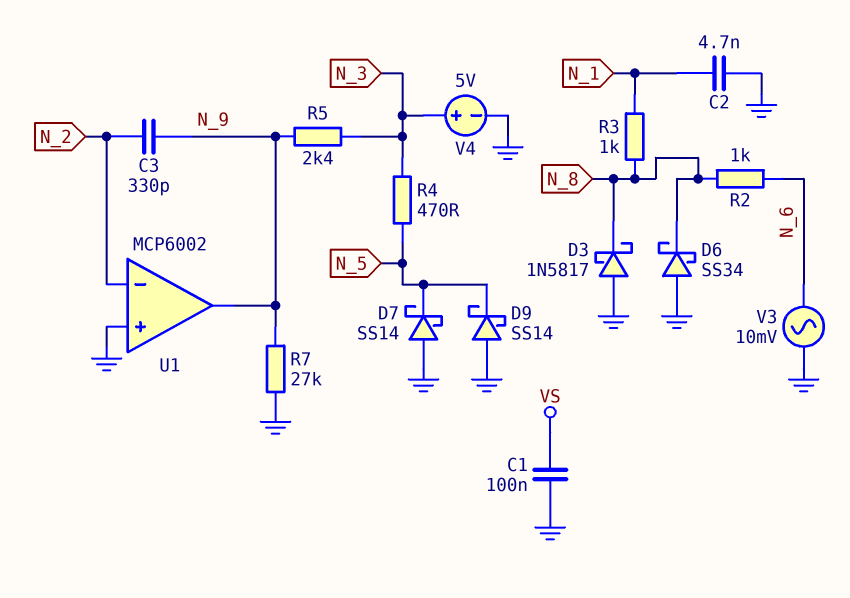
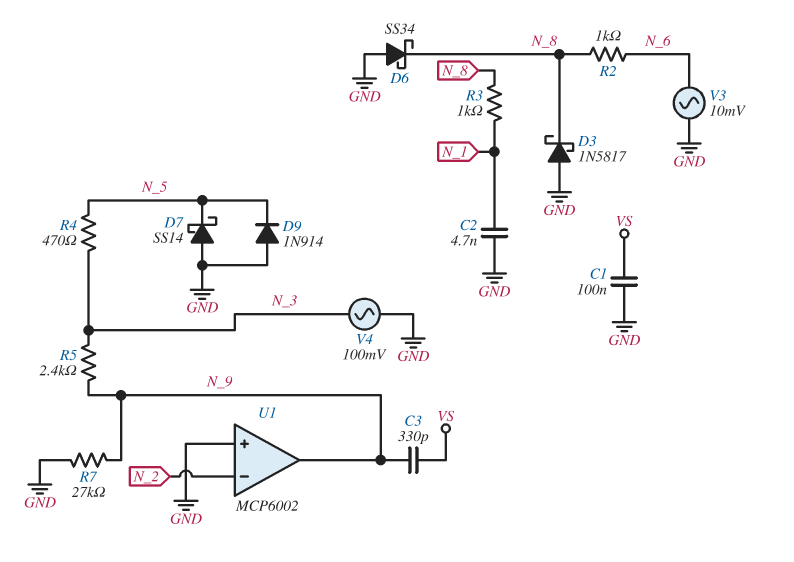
C3: 330pF (N_2, N_9) -> 330pF (N_9, VS)
D9: schottky SS14 (A GND, K N_5) -> diode 1N914 (A GND, K N_5)
V4: 5V (plus N_3, minus GND) -> AC 100mV (GND, N_3)

